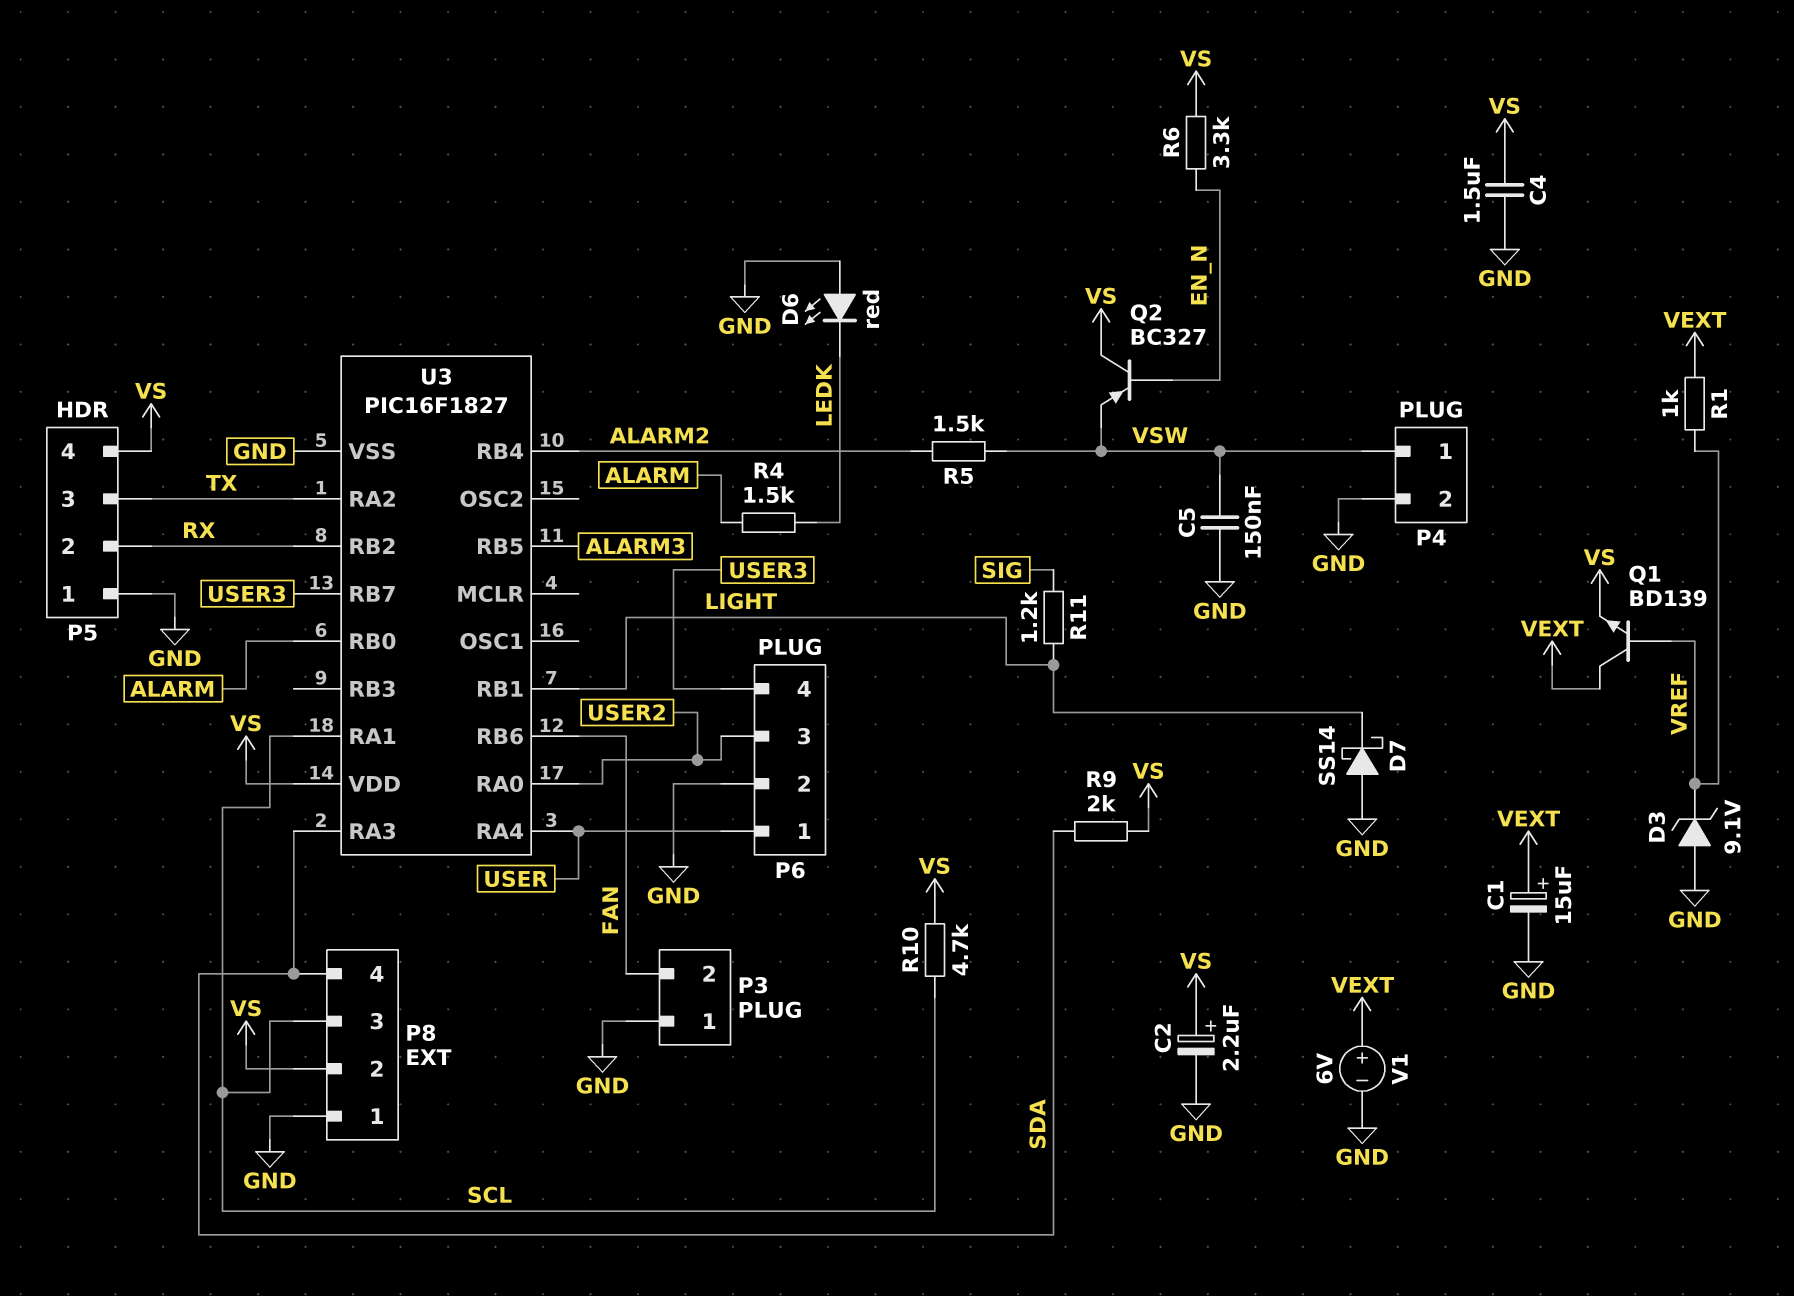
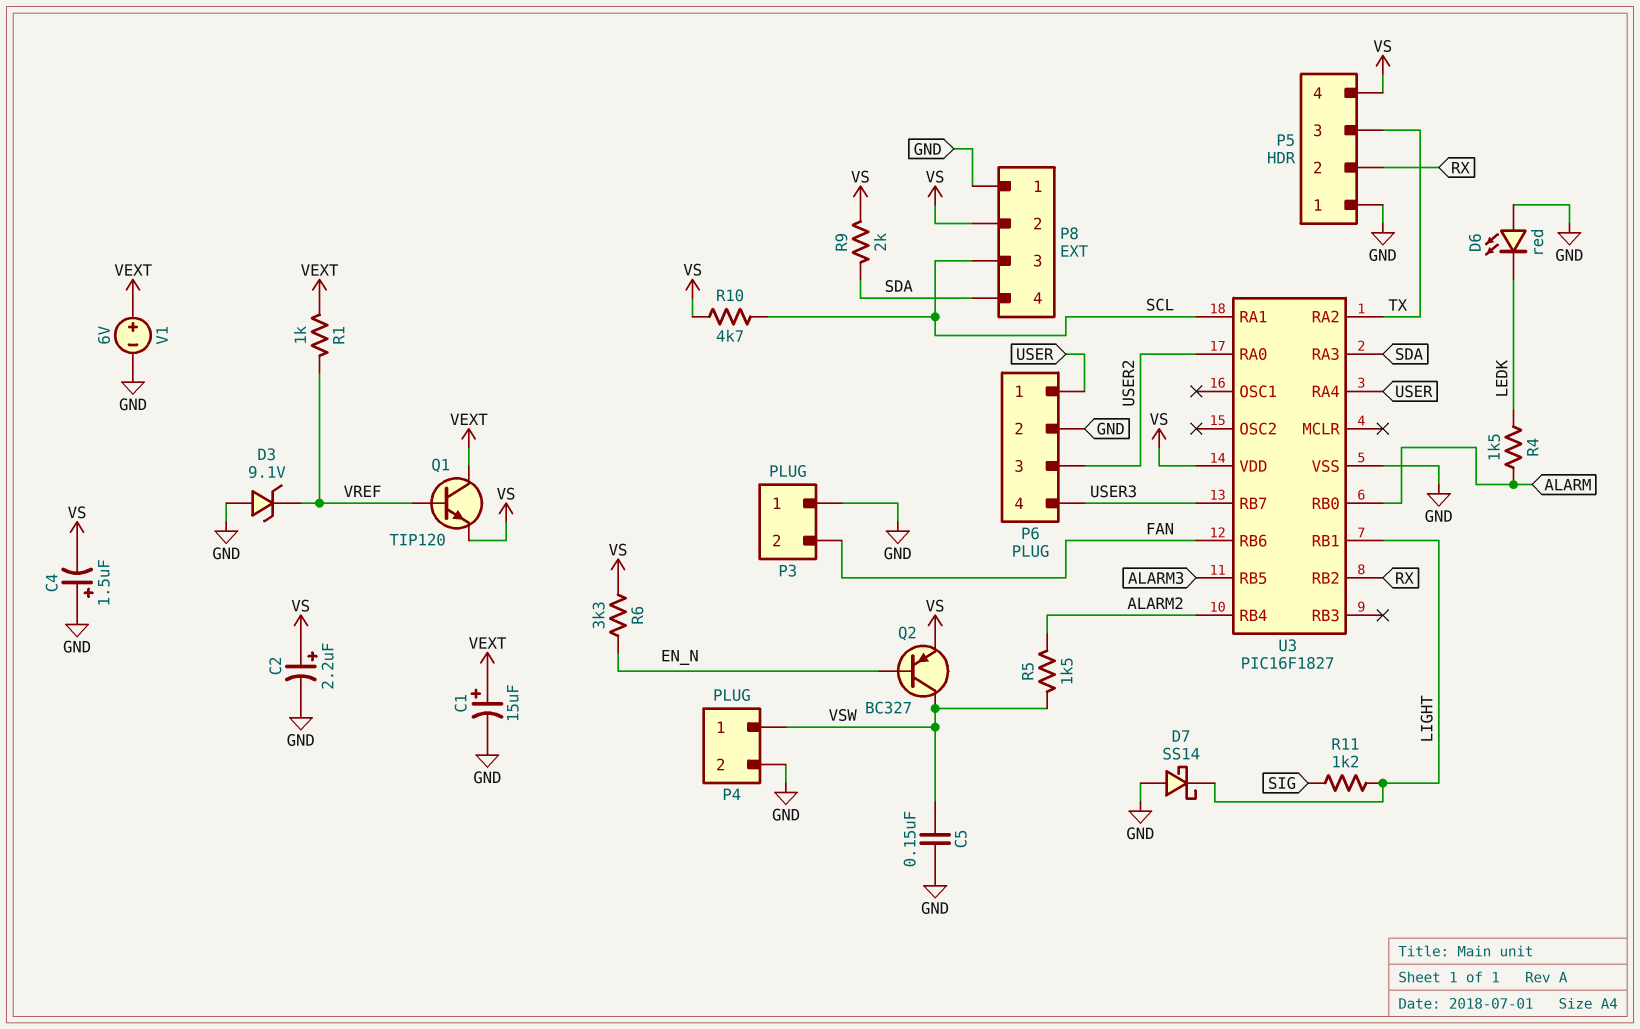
C4: 1.5uF (GND, VS) -> 1.5uF (plus GND, minus VS)
Q1: NPN BD139 (B VREF, C VEXT, E VS) -> NPN TIP120 (B VREF, C VEXT, E VS)
Q2: PNP BC327 (B EN_N, C VS, E VSW) -> PNP BC327 (B EN_N, C VSW, E VS)

